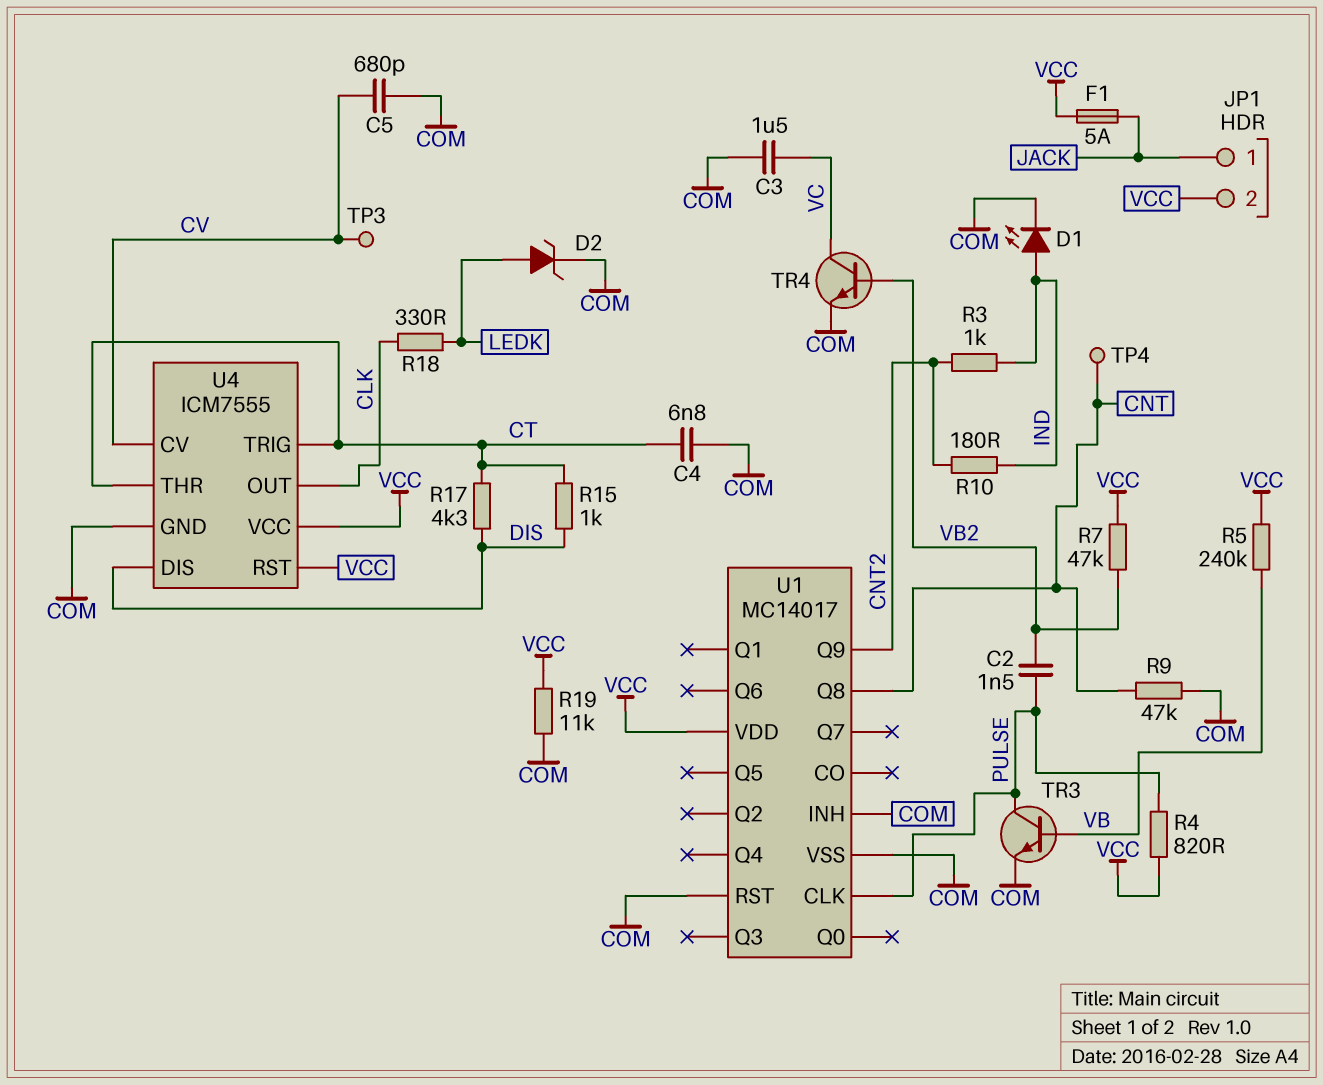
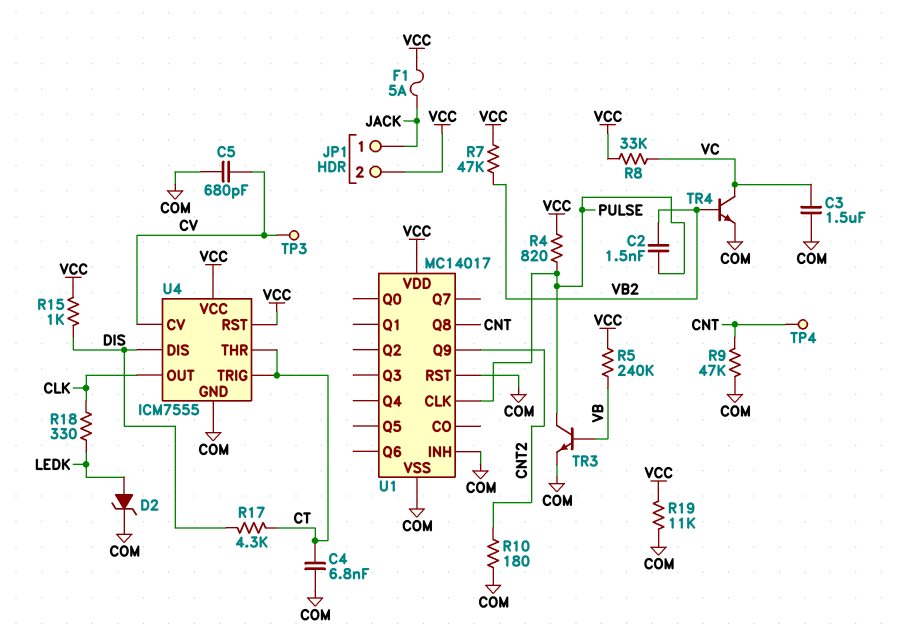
D1: LED (A IND, K COM) -> none
R3: 1k (CNT2, IND) -> none
R8: none -> 33k (VC, VCC)
R10: 180 (CNT2, IND) -> 180 (CNT2, COM)
R15: 1k (CT, DIS) -> 1k (DIS, VCC)

